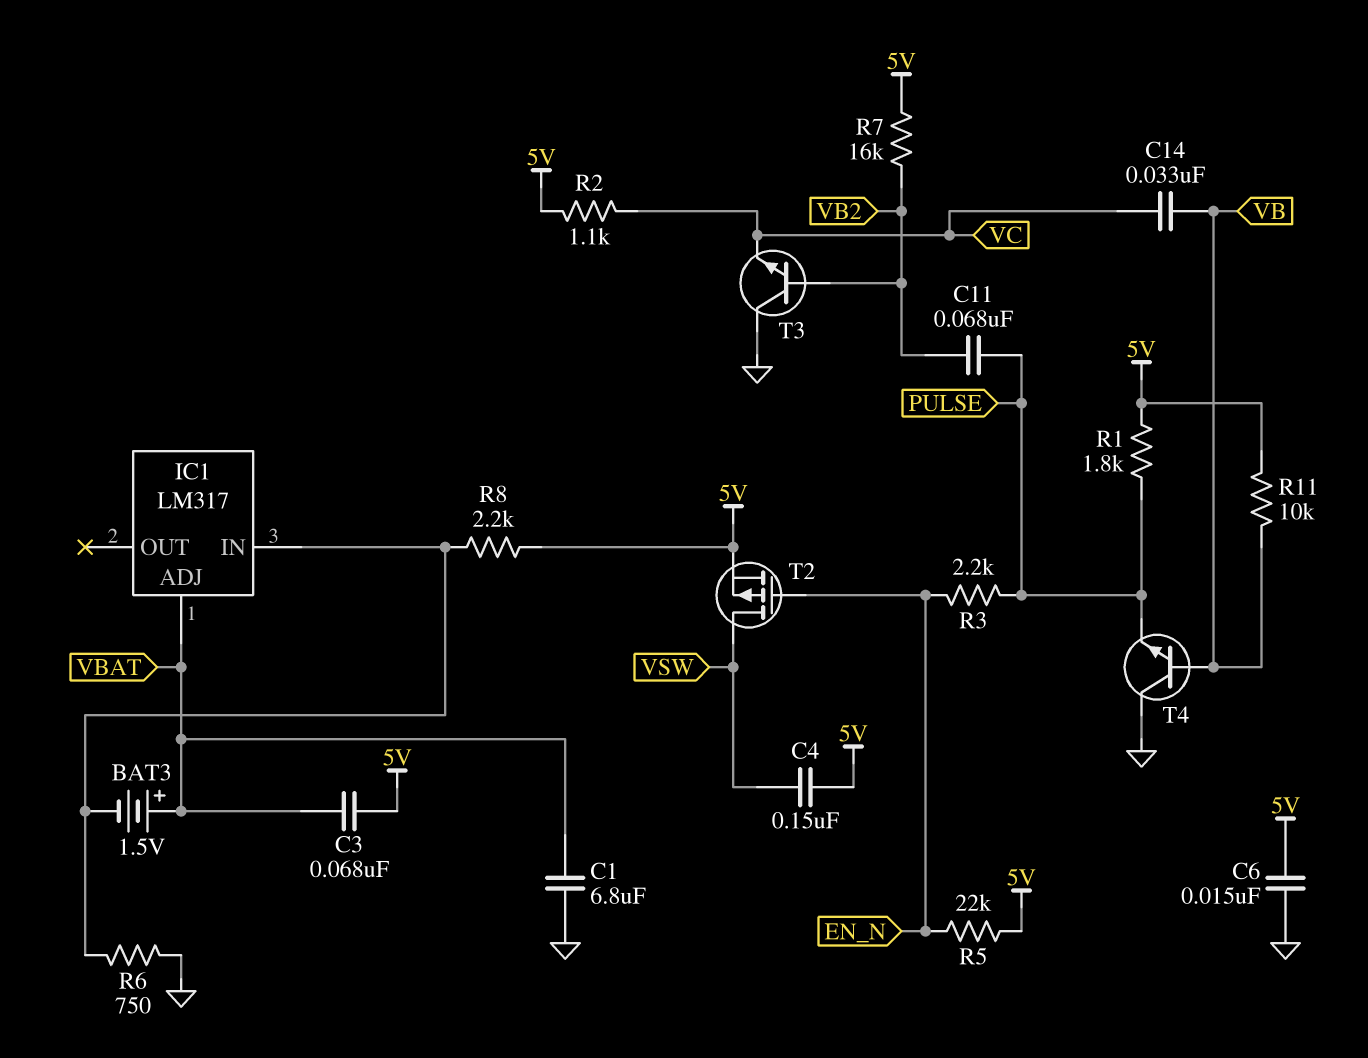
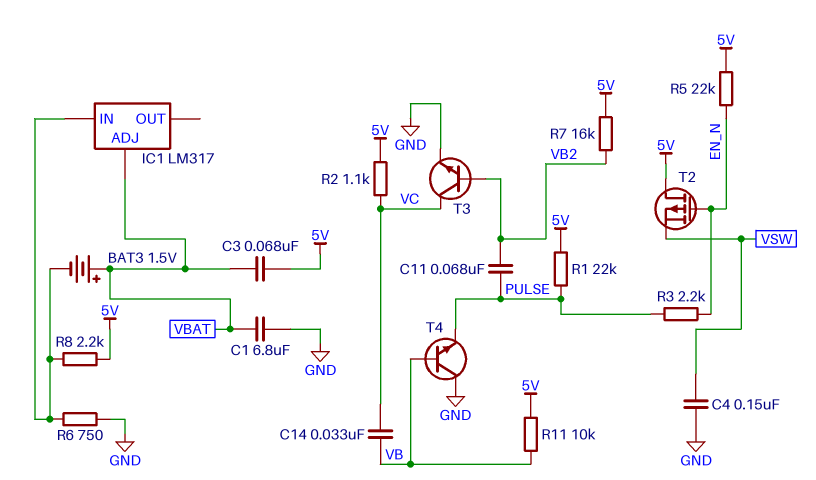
C4: 150nF (5V, VSW) -> 150nF (GND, VSW)
C6: 15nF (5V, GND) -> none
R1: 1.8k (5V, PULSE) -> 22k (5V, PULSE)
T2: PMOS (G EN_N, D VSW, S 5V) -> PMOS (G EN_N, D 5V, S VSW)
T3: NPN (B VB2, C GND, E VC) -> NPN (B VB2, C VC, E GND)

